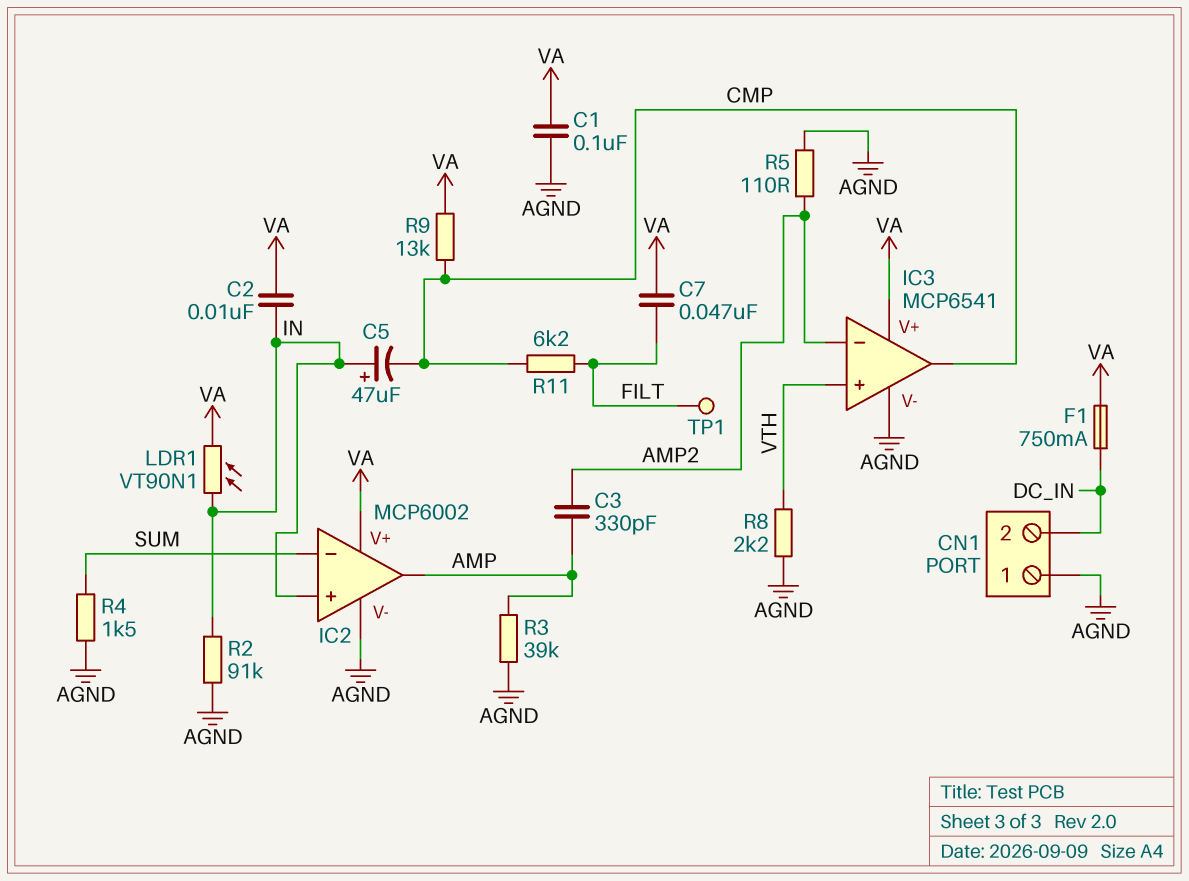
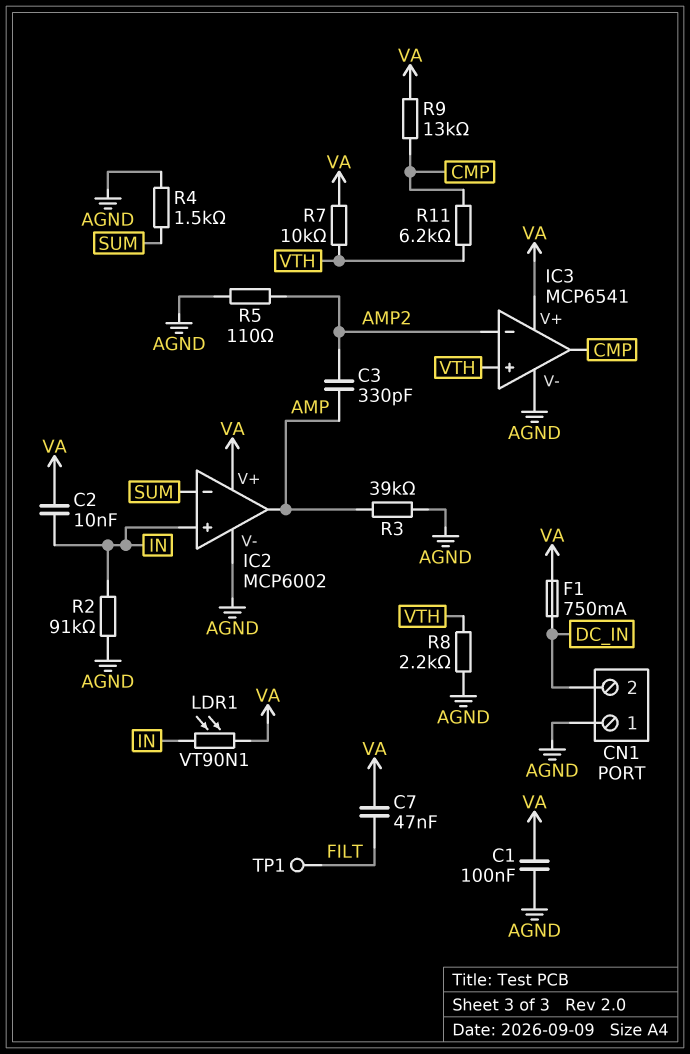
C5: 47uF (plus IN, minus CMP) -> none
R7: none -> 10k (VA, VTH)
R11: 6.2k (CMP, FILT) -> 6.2k (CMP, VTH)

